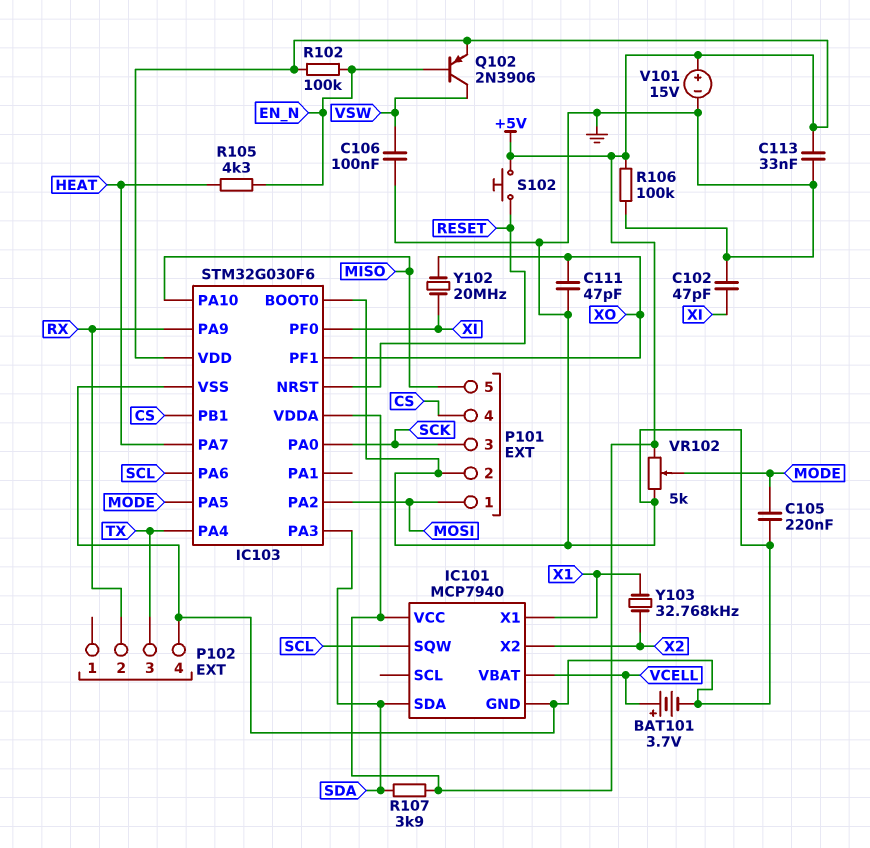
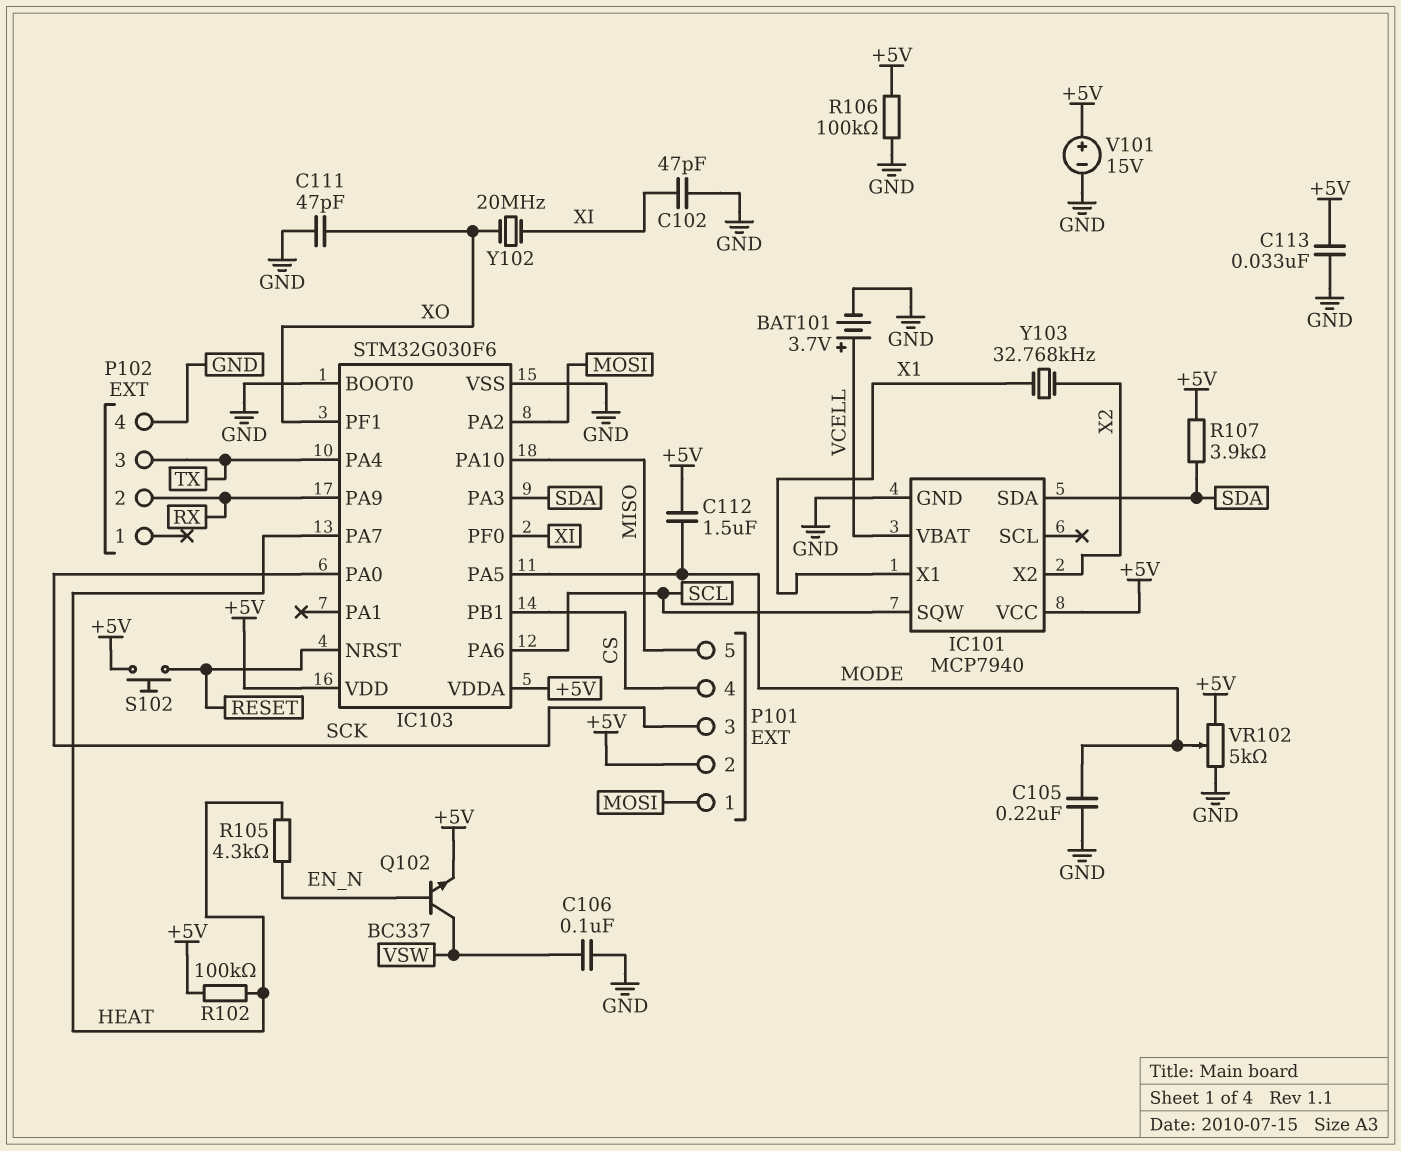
C112: none -> 1.5uF (+5V, MODE)
P101 pin 2: GND -> +5V
Q102: PNP 2N3906 (B EN_N, C VSW, E +5V) -> NPN BC337 (B EN_N, C VSW, E +5V)
R102: 100k (+5V, EN_N) -> 100k (+5V, HEAT)

